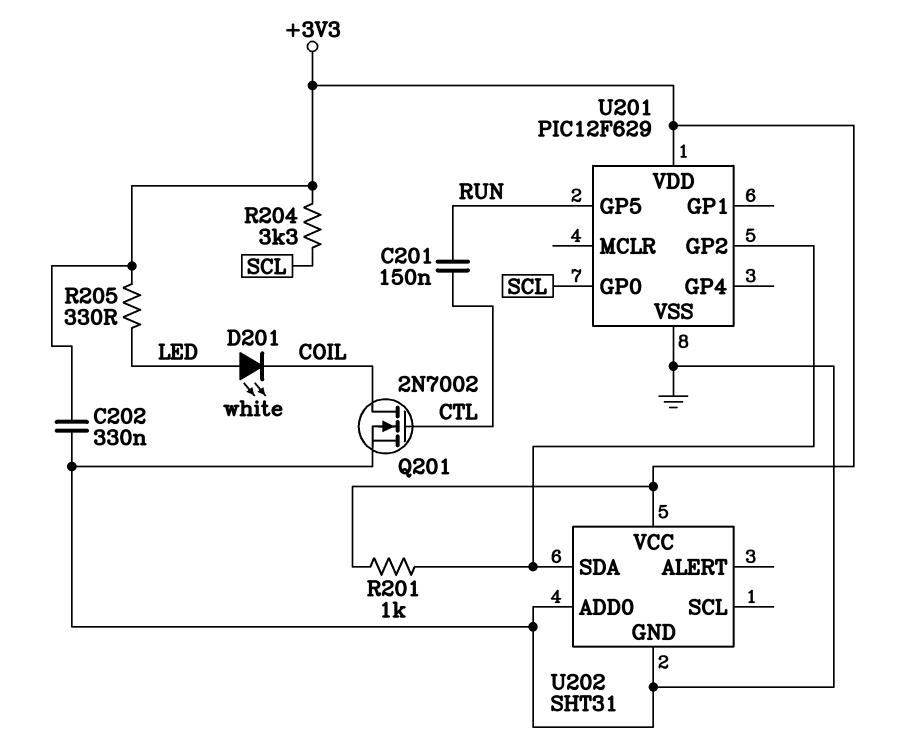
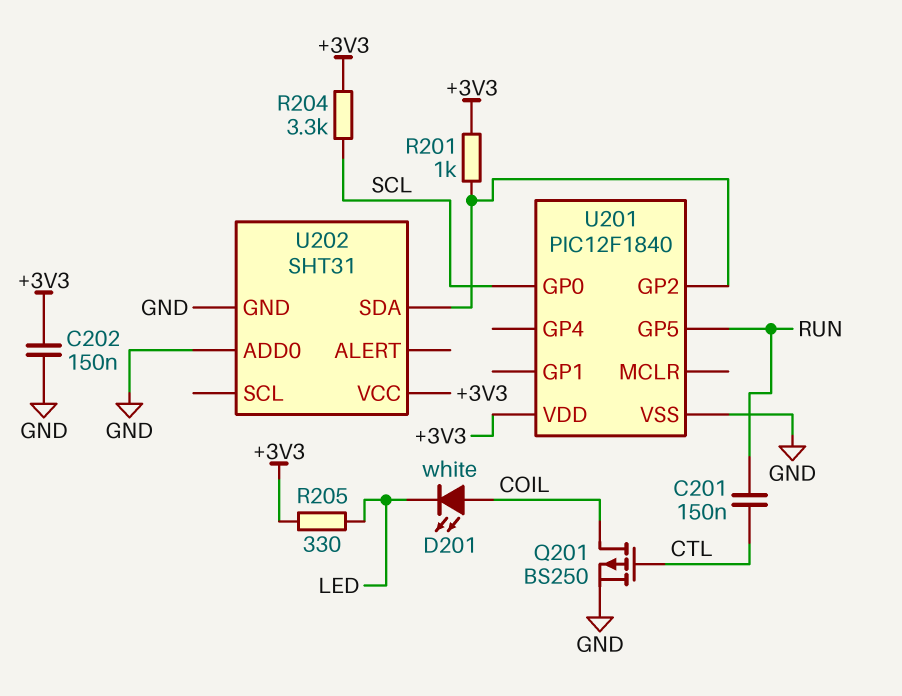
C202: 330nF (+3V3, GND) -> 150nF (+3V3, GND)
D201: LED white (A LED, K COIL) -> LED white (A COIL, K LED)
Q201: NMOS 2N7002 (G CTL, D COIL, S GND) -> PMOS BS250 (G CTL, D COIL, S GND)
U201: PIC12F629 -> PIC12F1840

